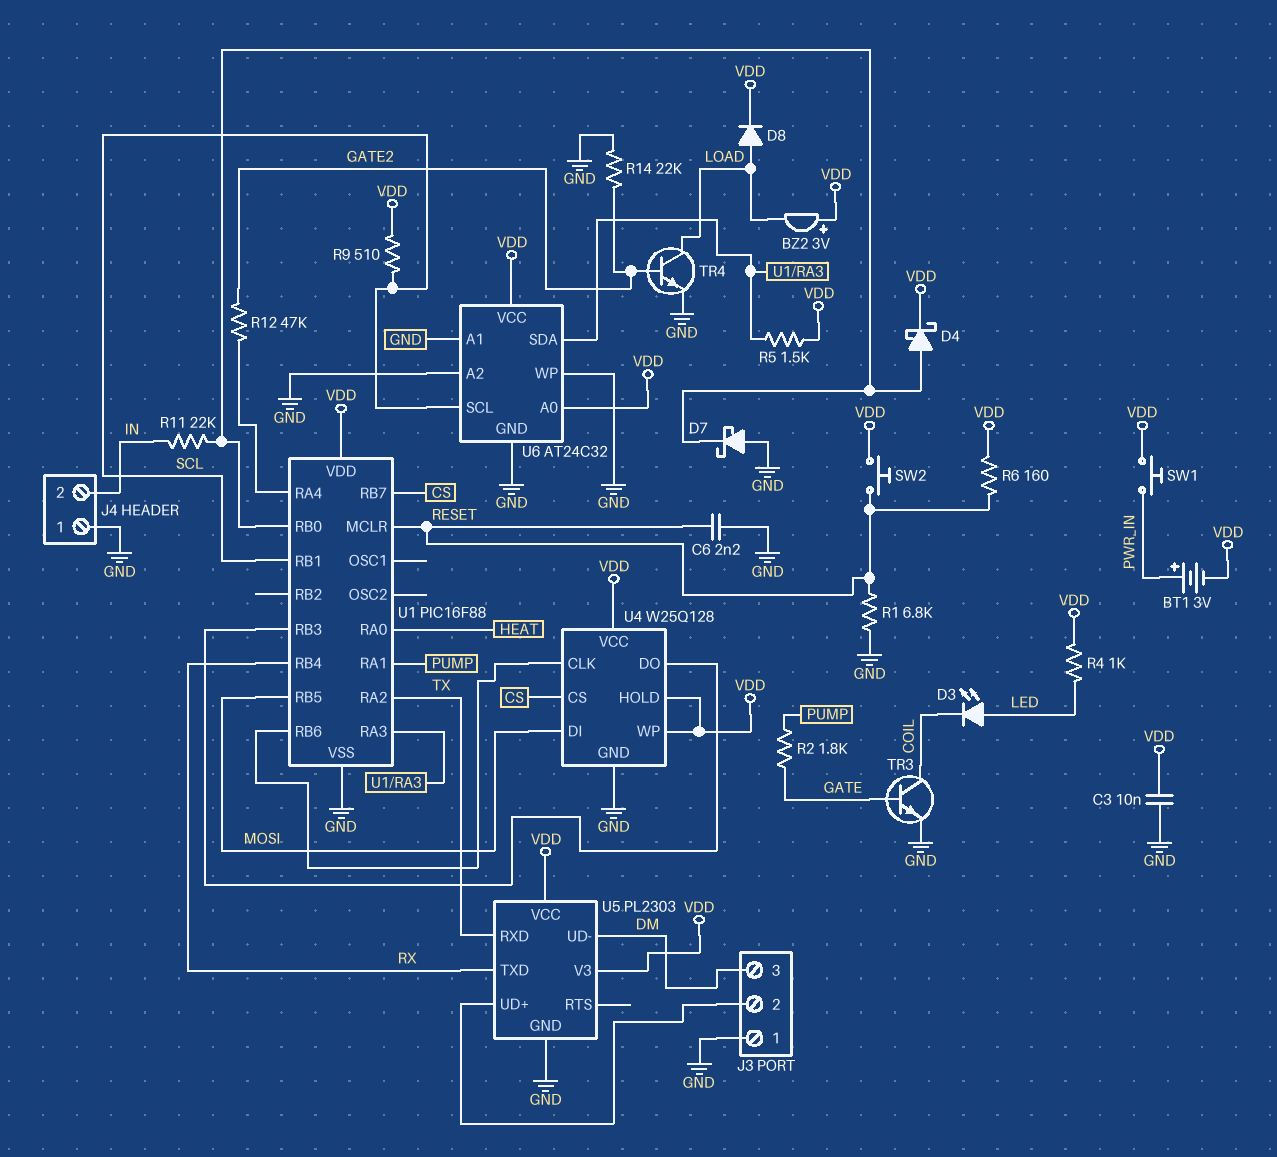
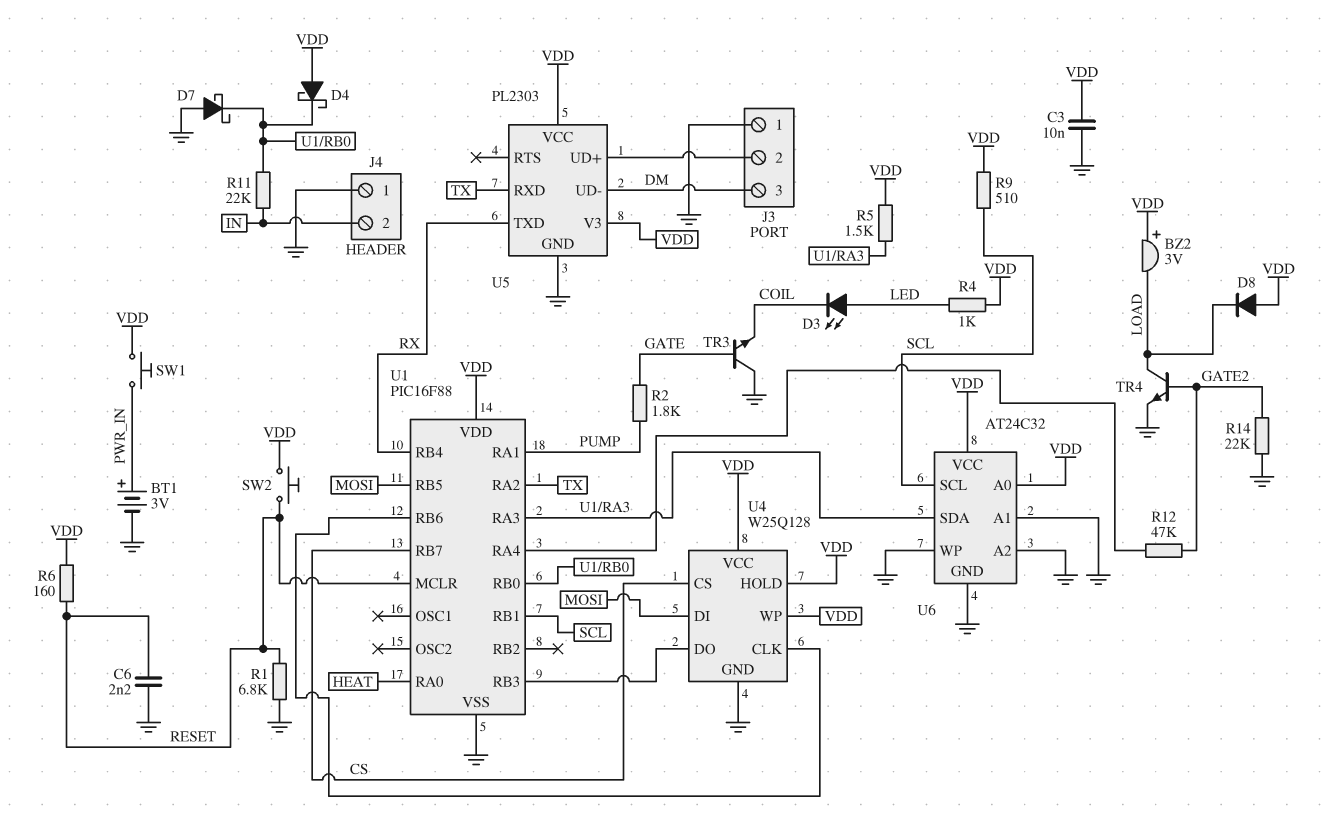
BT1: 3V (plus PWR_IN, minus VDD) -> 3V (plus PWR_IN, minus GND)
D4: schottky (A U1/RB0, K VDD) -> schottky (A VDD, K U1/RB0)
D8: diode (A LOAD, K VDD) -> diode (A VDD, K LOAD)
TR3: NPN (B GATE, C COIL, E GND) -> NPN (B GATE, C GND, E COIL)

